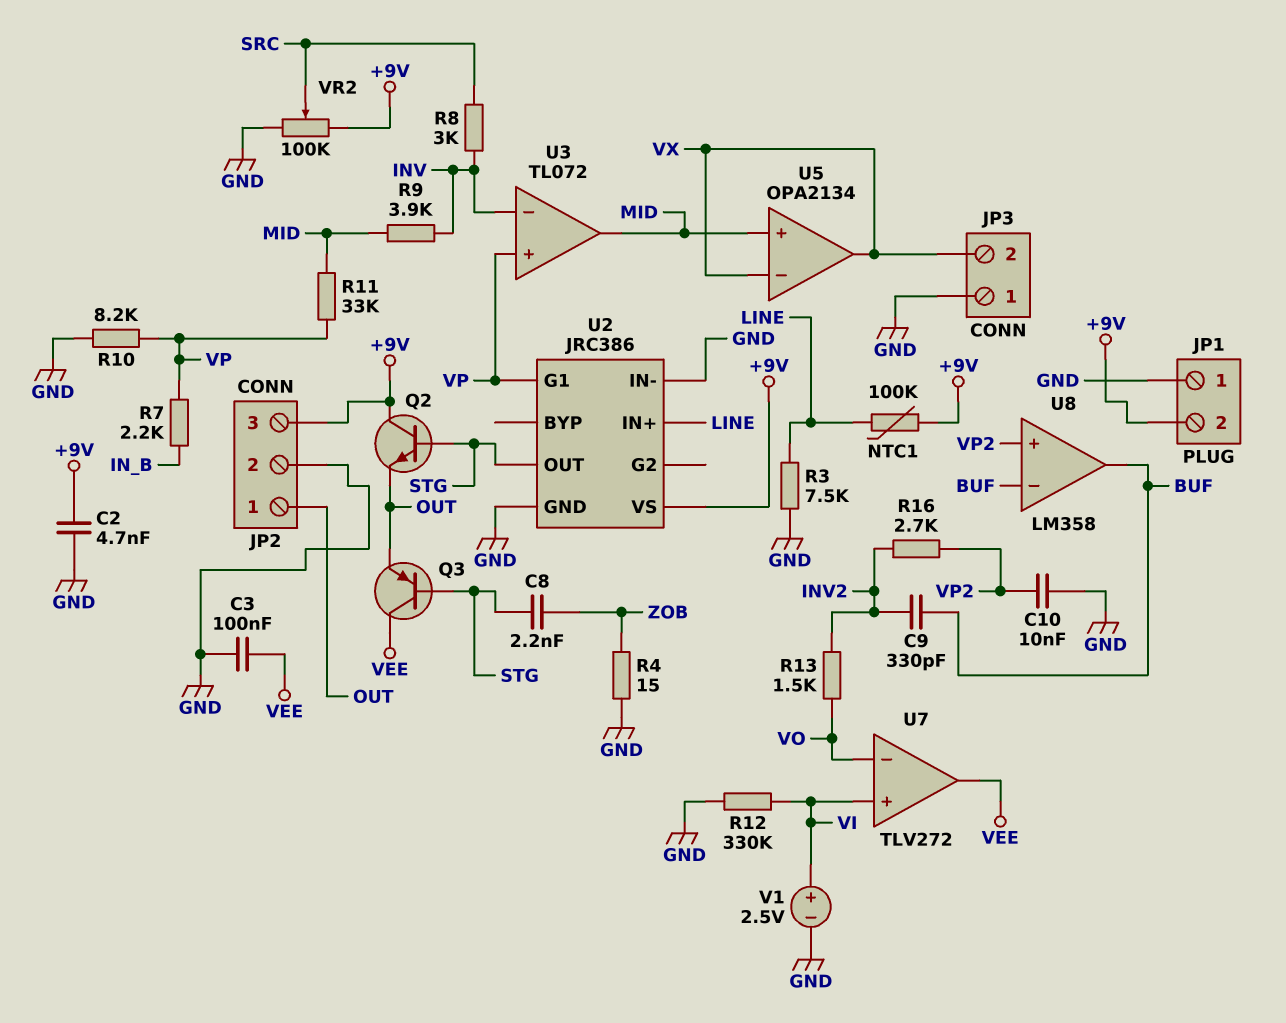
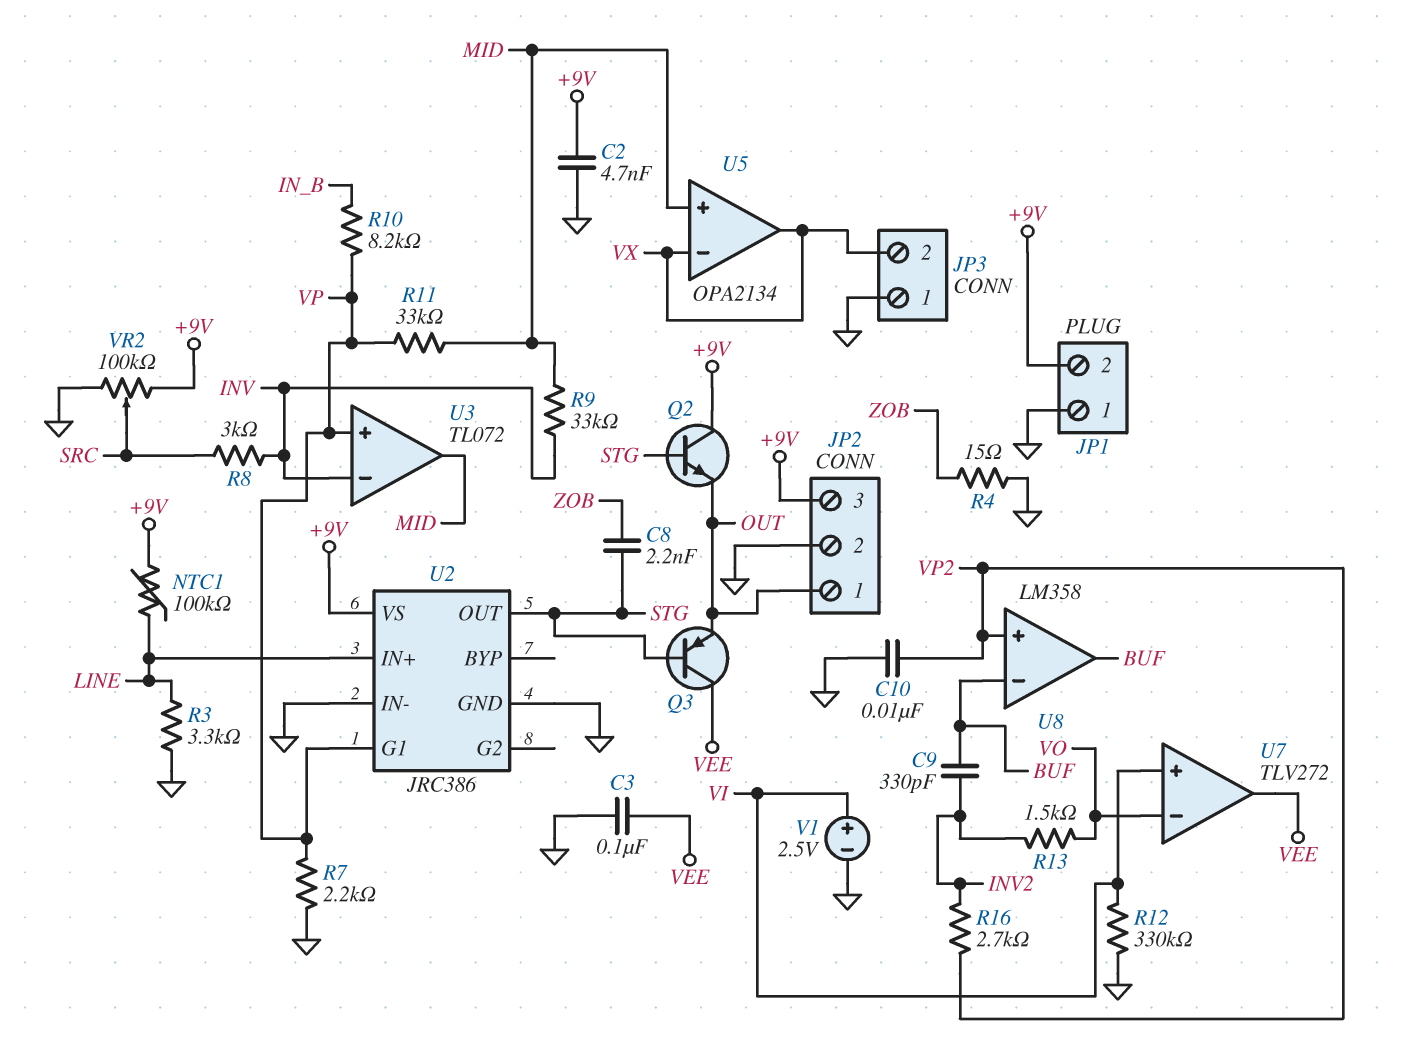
R3: 7.5k (GND, LINE) -> 3.3k (GND, LINE)
R7: 2.2k (IN_B, VP) -> 2.2k (GND, VP)
R9: 3.9k (INV, MID) -> 33k (INV, MID)
R10: 8.2k (GND, VP) -> 8.2k (IN_B, VP)

